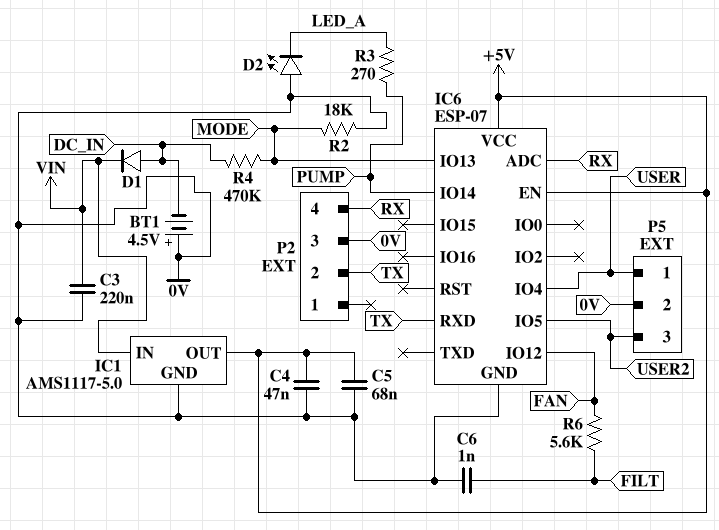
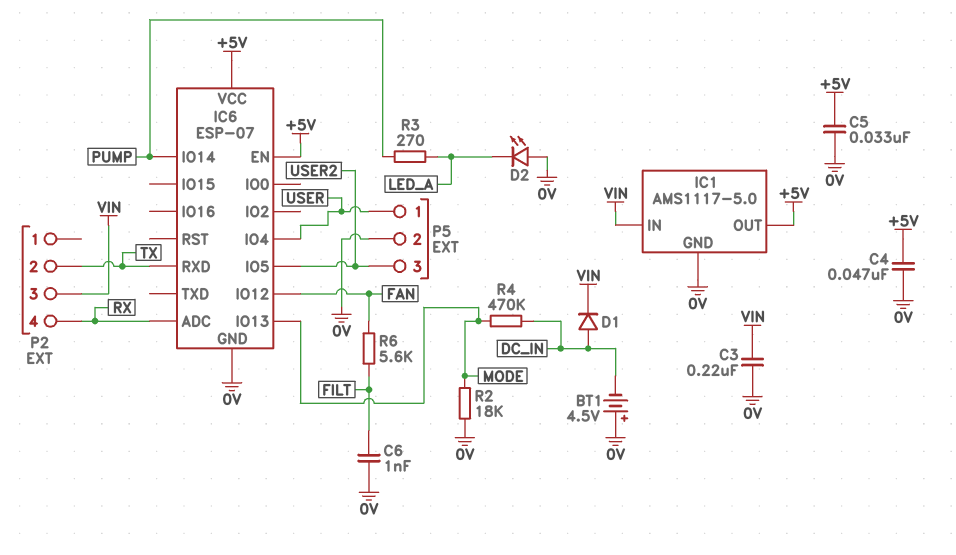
C5: 68nF (+5V, 0V) -> 33nF (+5V, 0V)
P2 pin 3: 0V -> VIN

